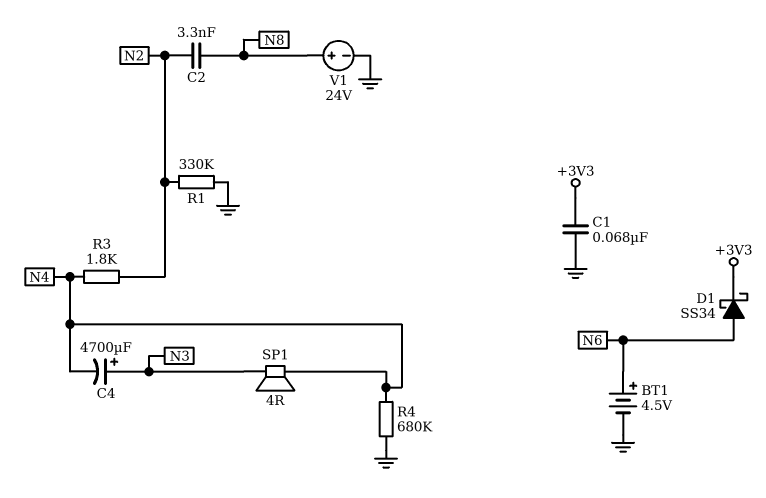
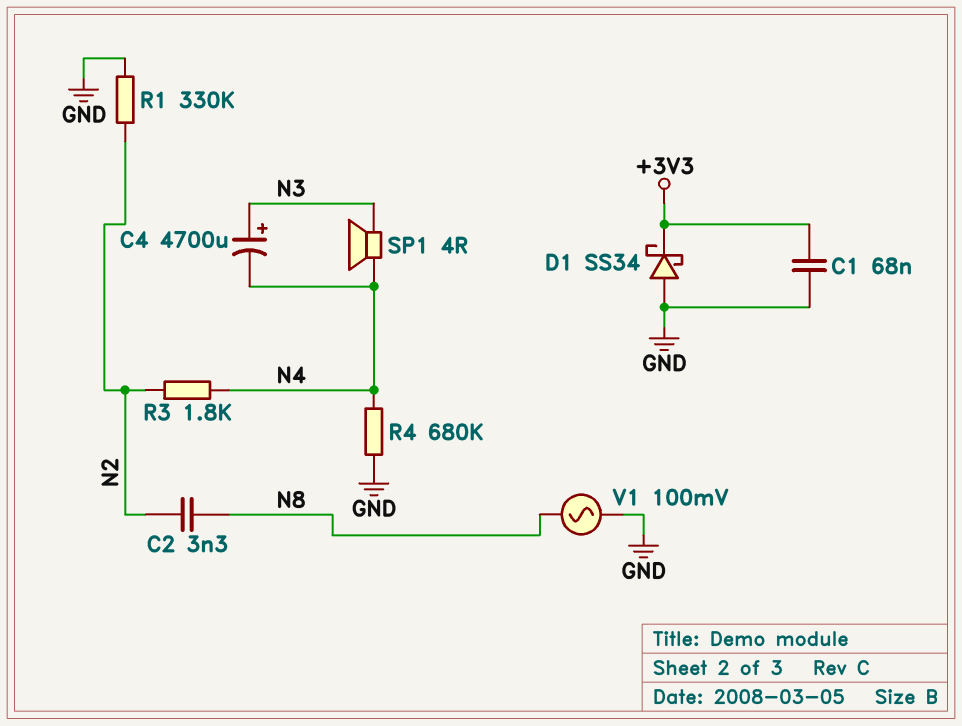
BT1: 4.5V (plus N6, minus GND) -> none
D1: schottky SS34 (A N6, K +3V3) -> schottky SS34 (A GND, K +3V3)
V1: 24V (plus N8, minus GND) -> AC 100mV (GND, N8)

